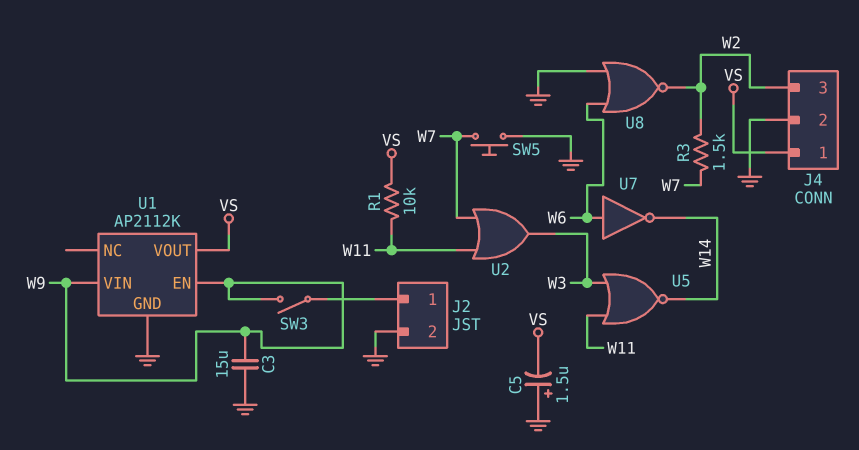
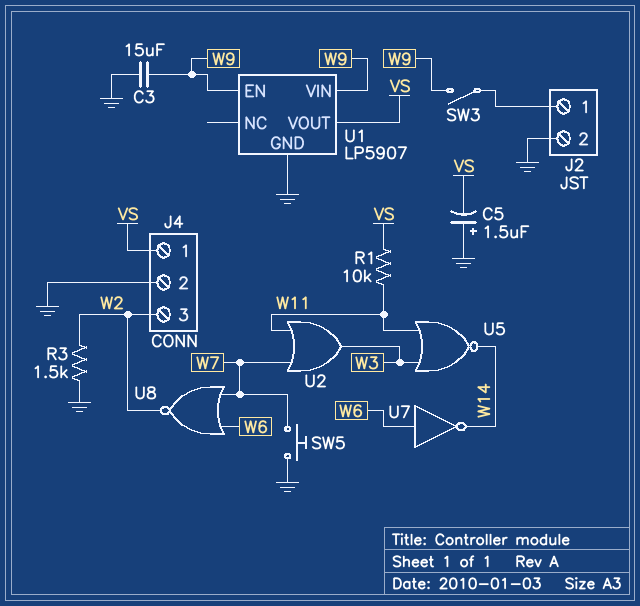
R3: 1.5k (W2, W7) -> 1.5k (GND, W2)
U1: AP2112K -> LP5907
U8: NOR (in GND, in W6, out W2) -> NOR (in W6, in W7, out W2)

